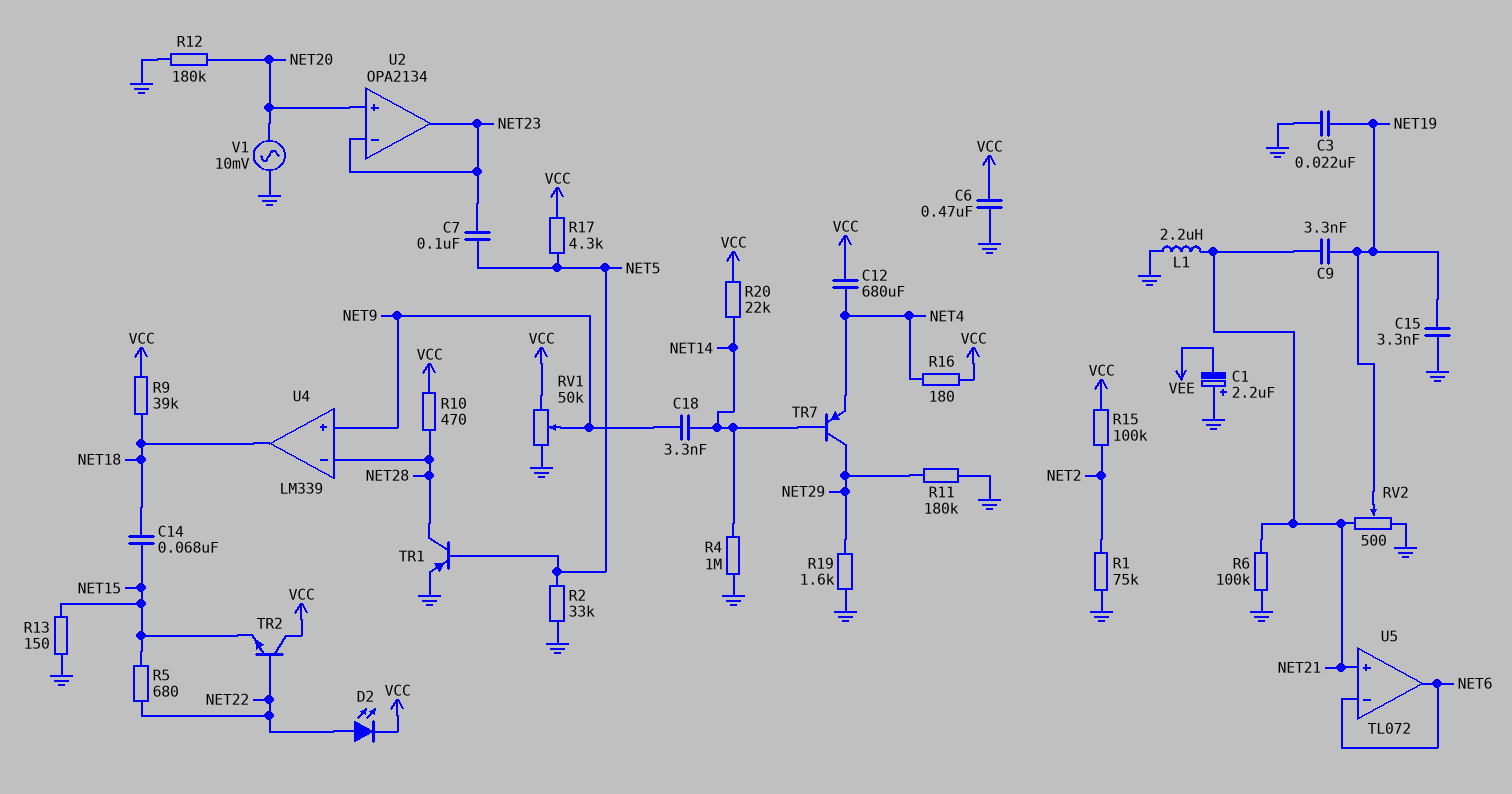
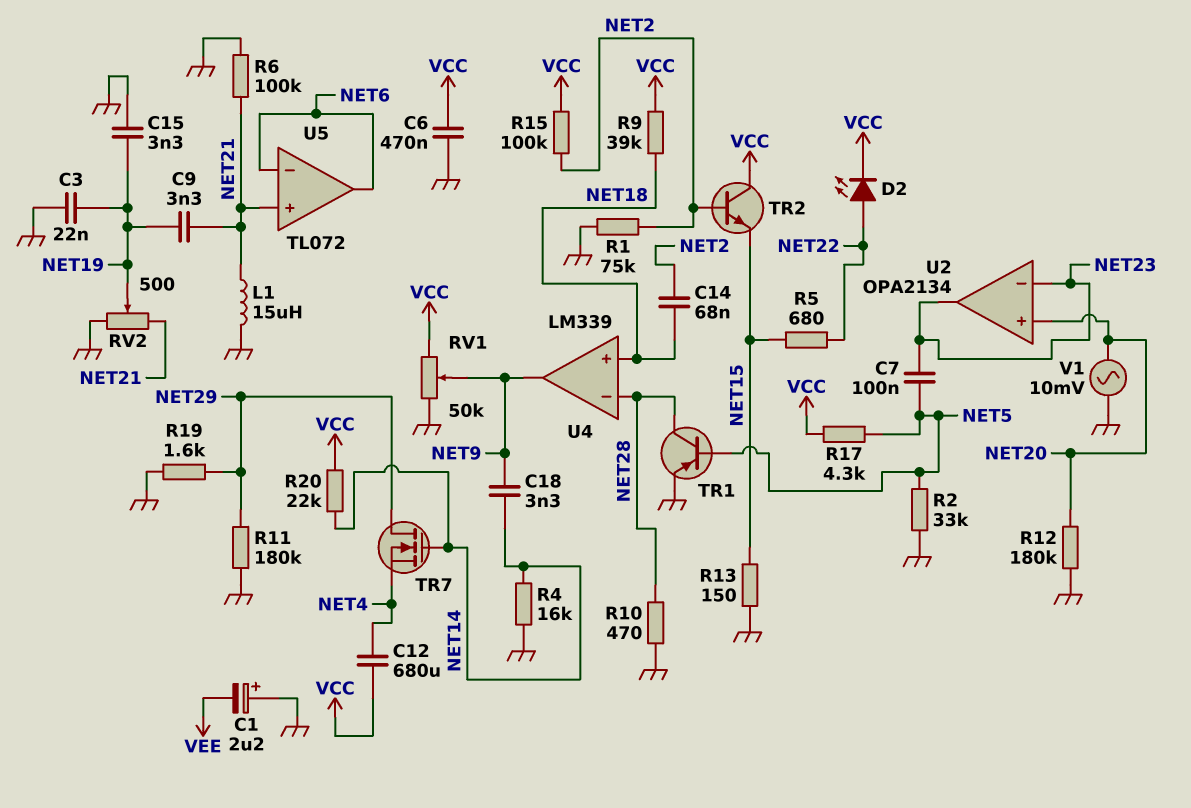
C14: 68nF (NET15, NET18) -> 68nF (NET2, NET18)
L1: 2.2uH (GND, NET21) -> 15uH (GND, NET21)
R4: 1M (GND, NET14) -> 16k (GND, NET14)
R10: 470 (NET28, VCC) -> 470 (GND, NET28)
R16: 180 (NET4, VCC) -> none
TR2: NPN (B NET22, C VCC, E NET15) -> NPN (B NET2, C VCC, E NET15)
TR7: PNP (B NET14, C NET29, E NET4) -> NMOS (G NET14, D NET29, S NET4)
U4 pin in+: NET9 -> NET18
U4 pin out: NET18 -> NET9

